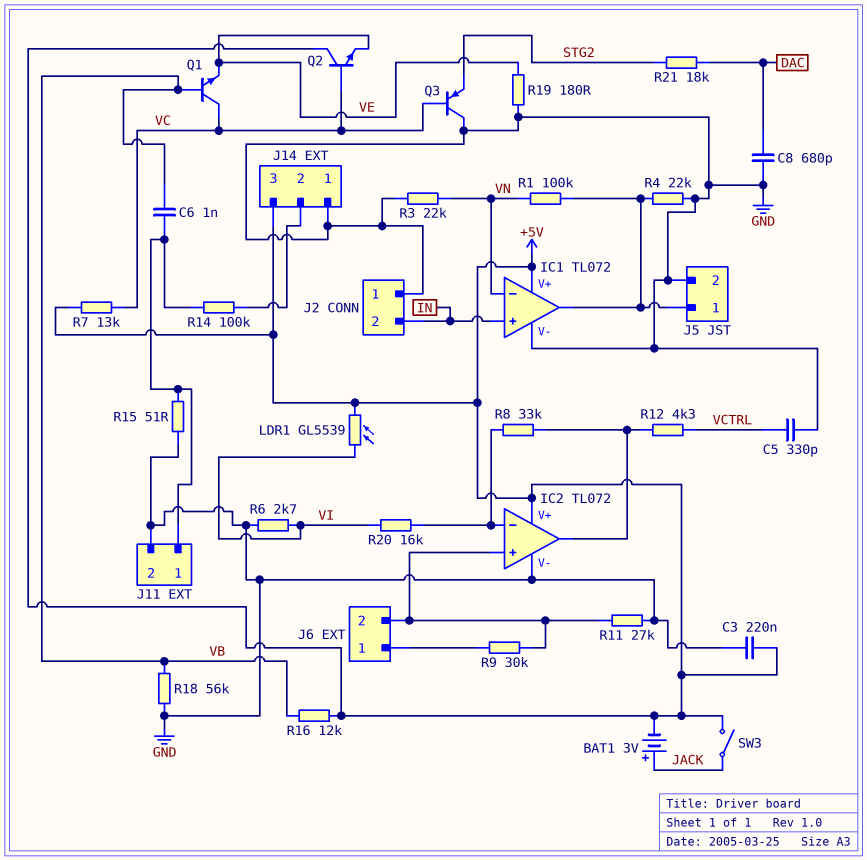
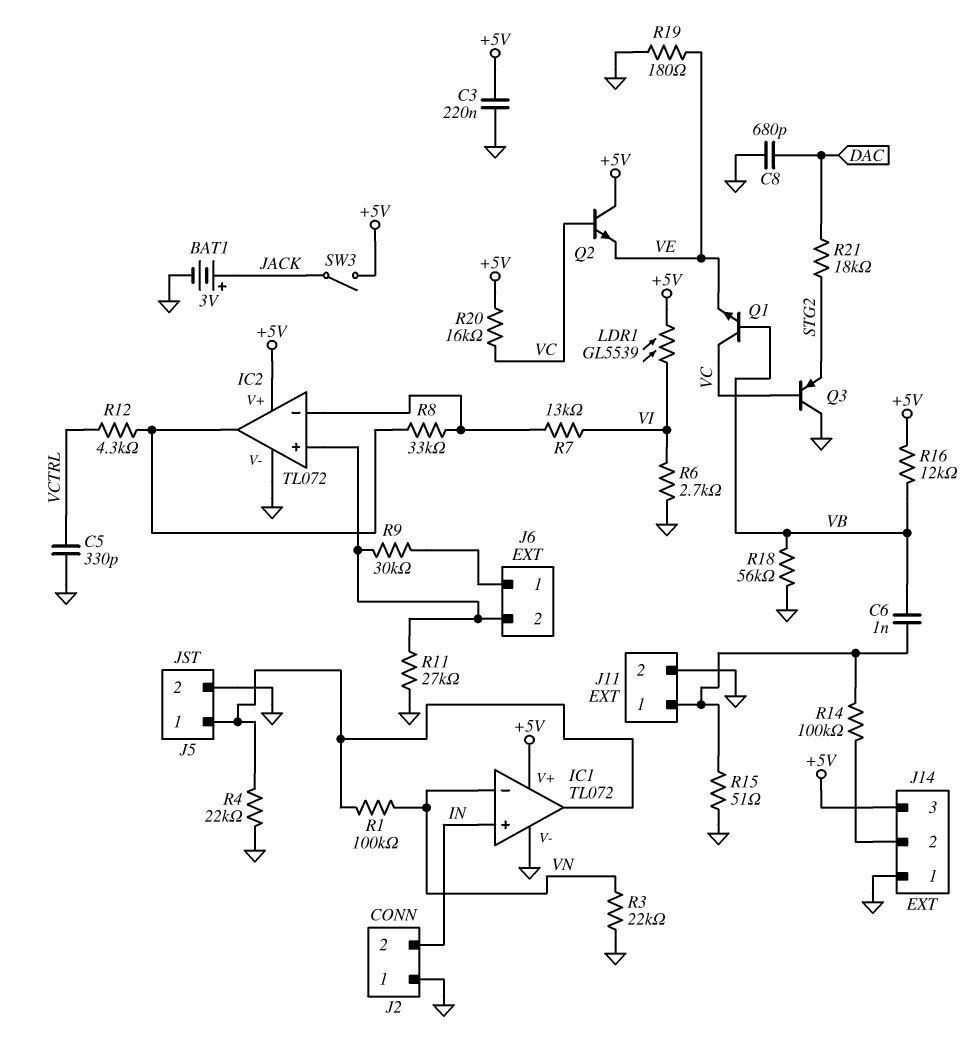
BAT1: 3V (plus JACK, minus +5V) -> 3V (plus JACK, minus GND)
R7: 13k (+5V, VC) -> 13k (IC2/in-, VI)
R20: 16k (IC2/in-, VI) -> 16k (+5V, VC)

